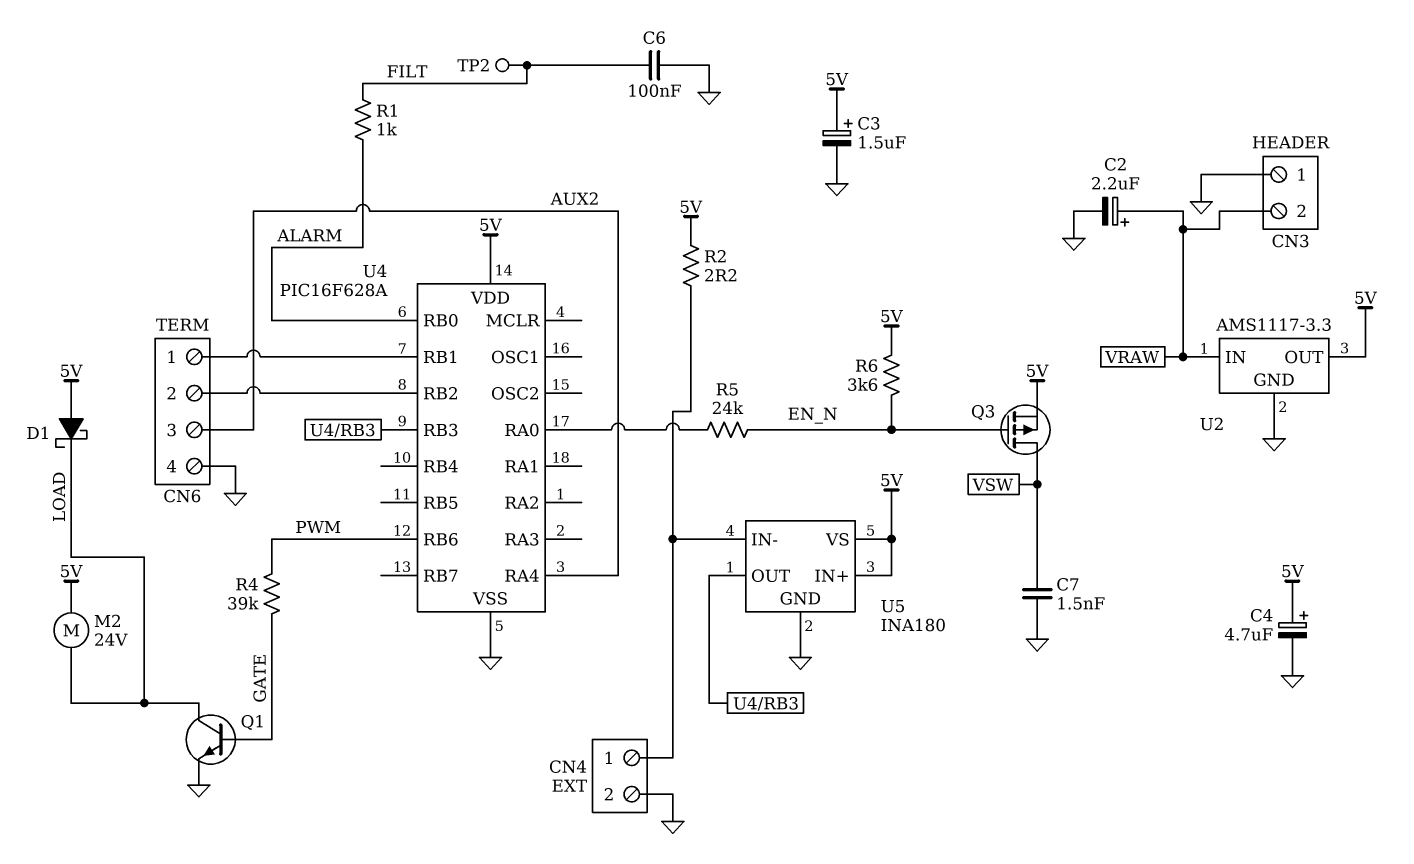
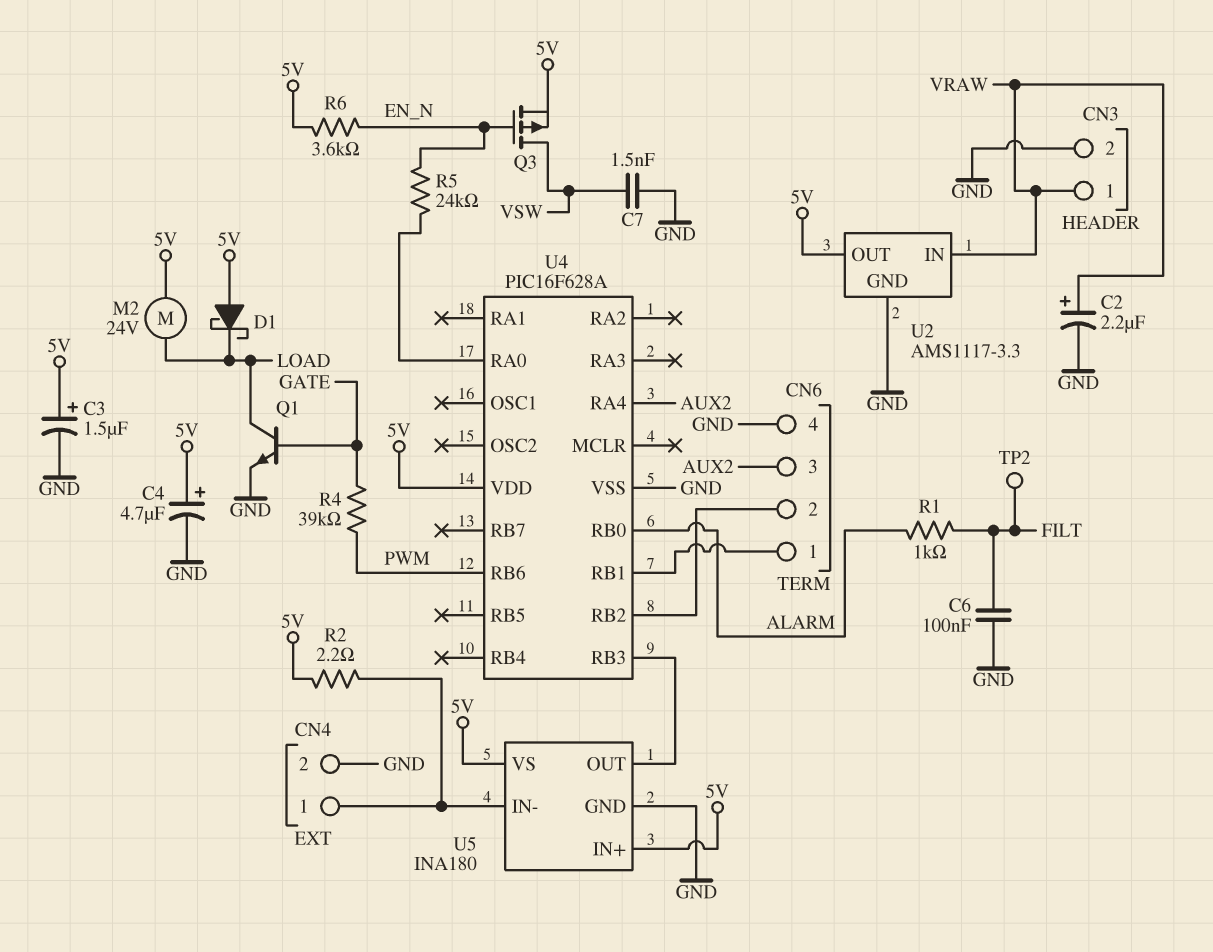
CN3 pin 1: GND -> VRAW
CN3 pin 2: VRAW -> GND

